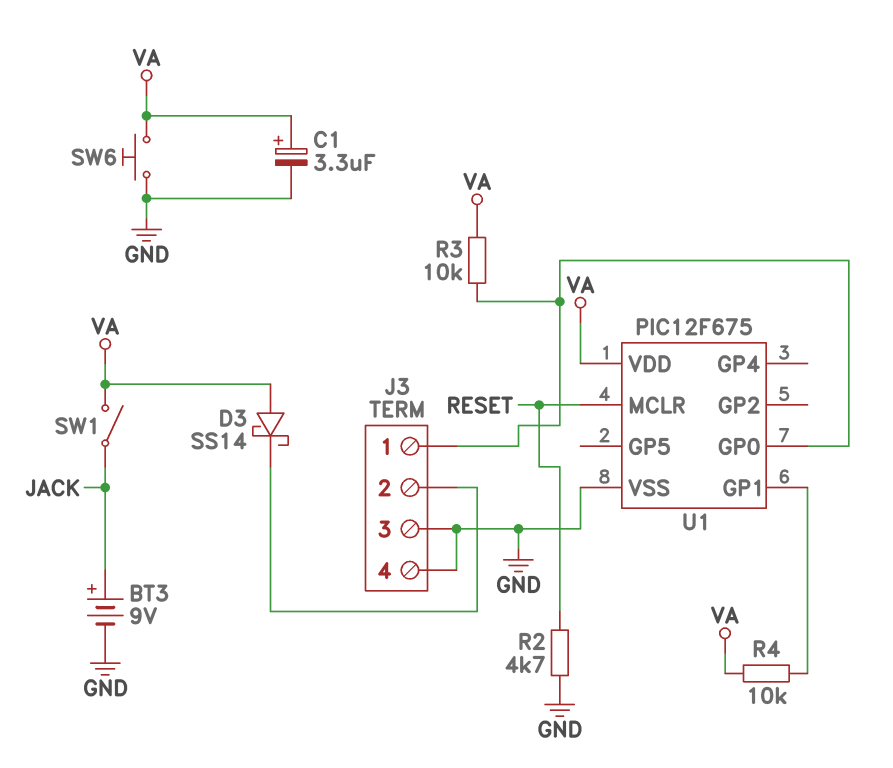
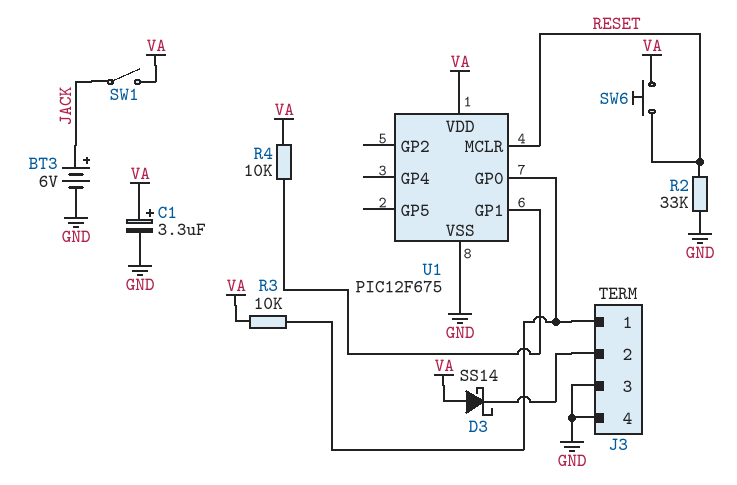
BT3: 9V (plus JACK, minus GND) -> 6V (plus JACK, minus GND)
R2: 4.7k (GND, RESET) -> 33k (GND, RESET)
SW6: button (GND, VA) -> button (RESET, VA)

